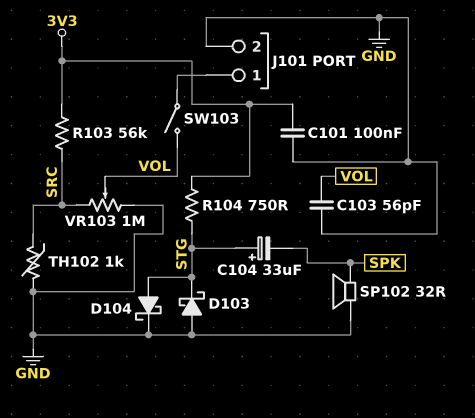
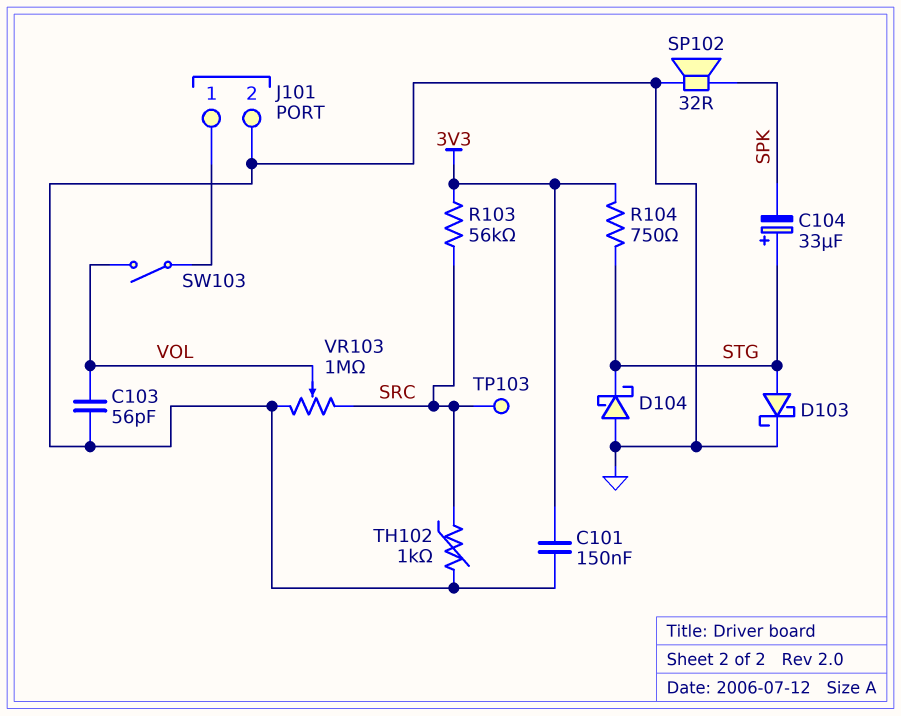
C101: 100nF (3V3, GND) -> 150nF (3V3, GND)
D103: schottky (A GND, K STG) -> schottky (A STG, K GND)
D104: schottky (A STG, K GND) -> schottky (A GND, K STG)
TP103: none -> test point (SRC)

